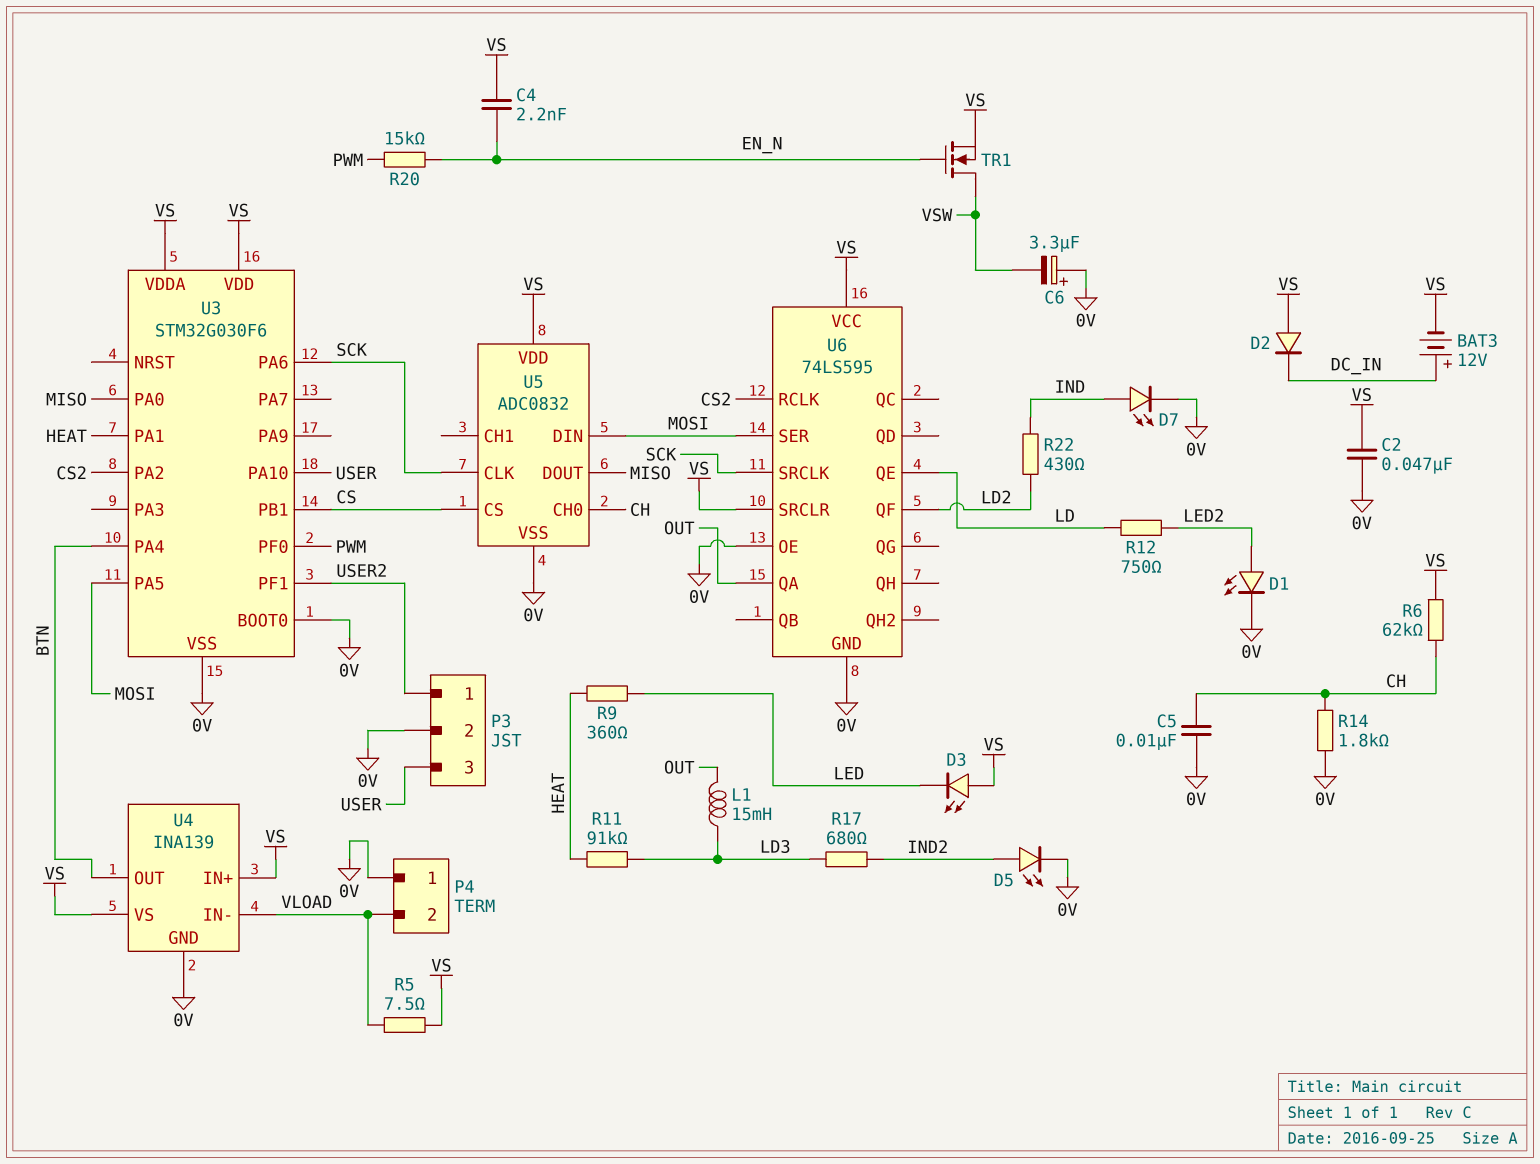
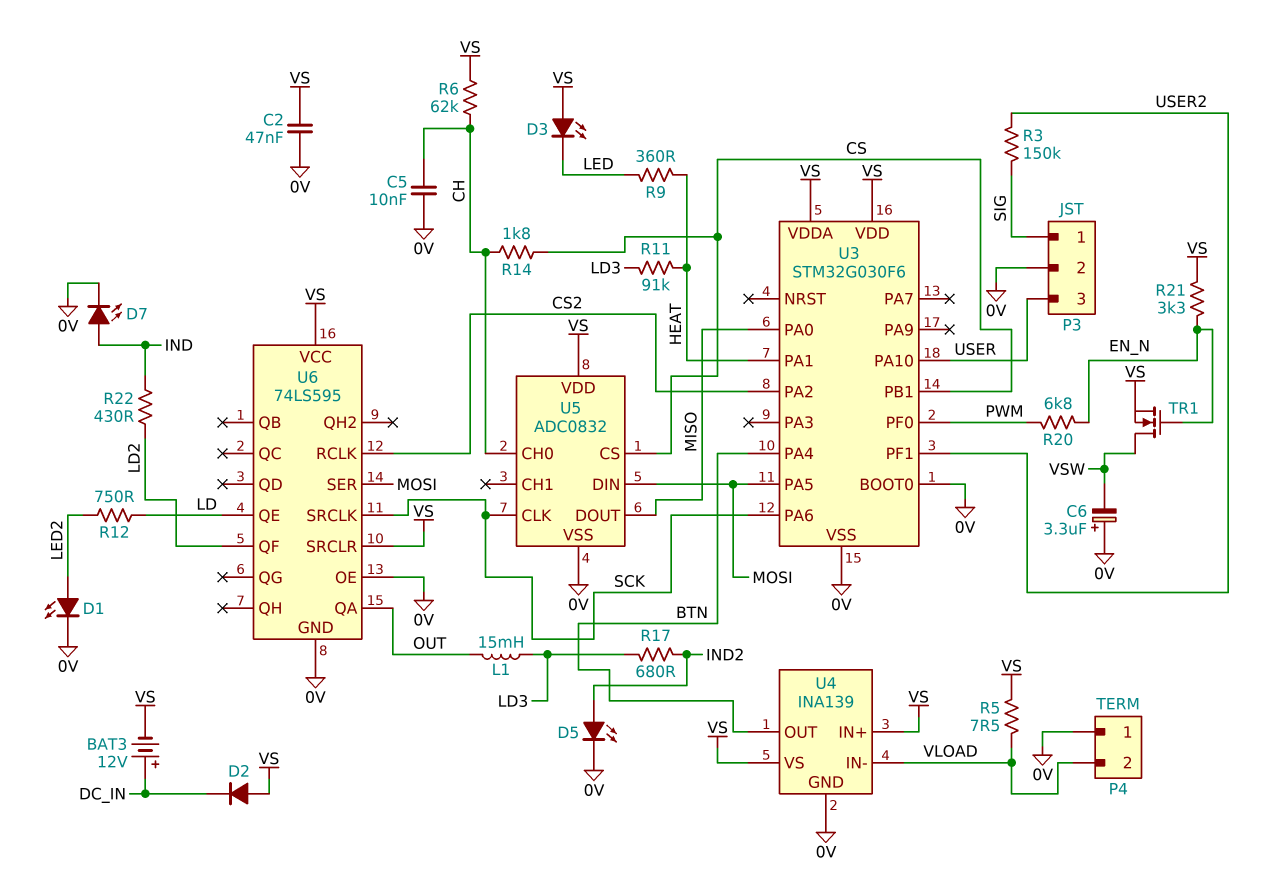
C4: 2.2nF (EN_N, VS) -> none
P3 pin 1: USER2 -> SIG
R3: none -> 150k (SIG, USER2)
R14: 1.8k (0V, CH) -> 1.8k (CH, CS)
R20: 15k (EN_N, PWM) -> 6.8k (EN_N, PWM)
R21: none -> 3.3k (EN_N, VS)

